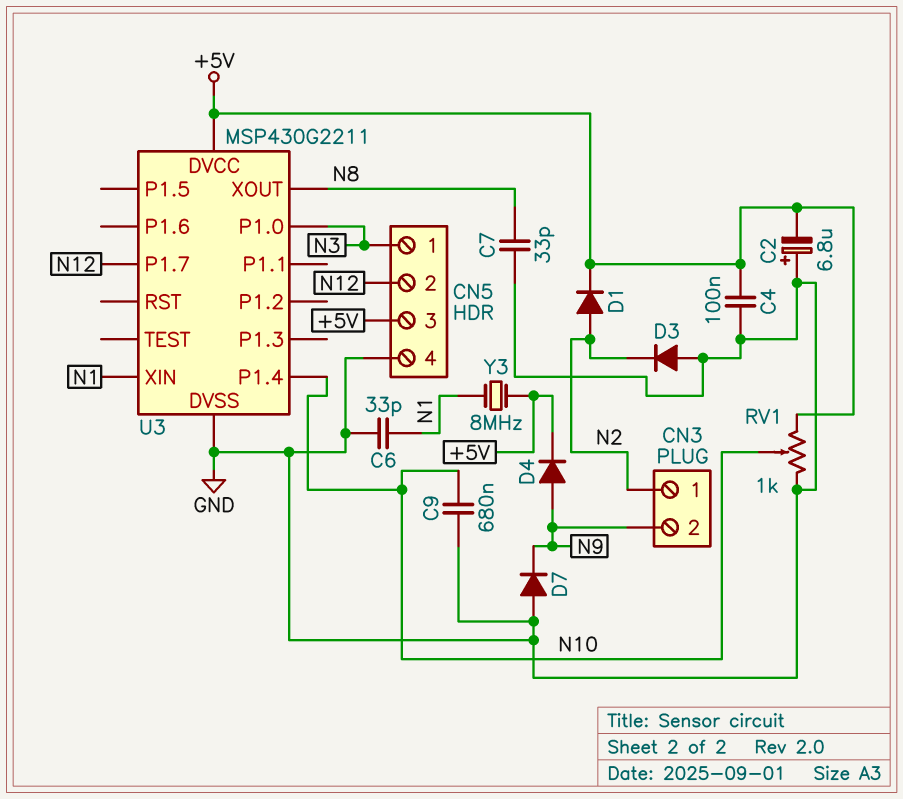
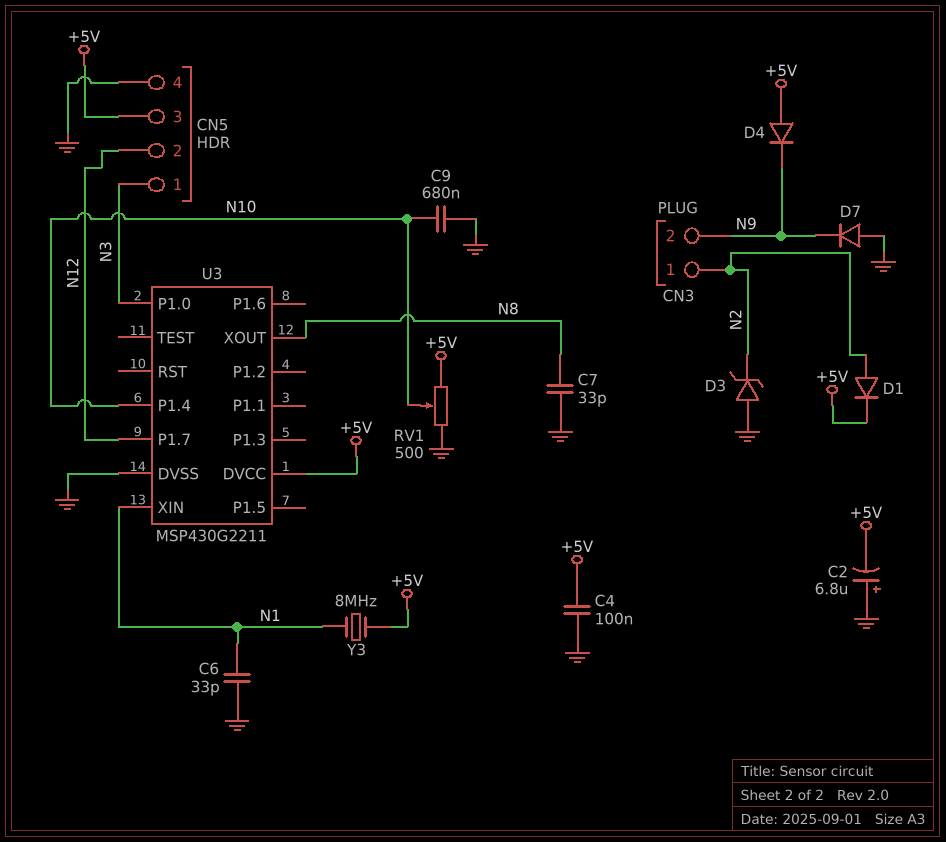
D3: diode (A GND, K N2) -> zener (A GND, K N2)
D4: diode (A N9, K +5V) -> diode (A +5V, K N9)
RV1: 1k (+5V, GND, wiper N10) -> 500 (+5V, GND, wiper N10)

